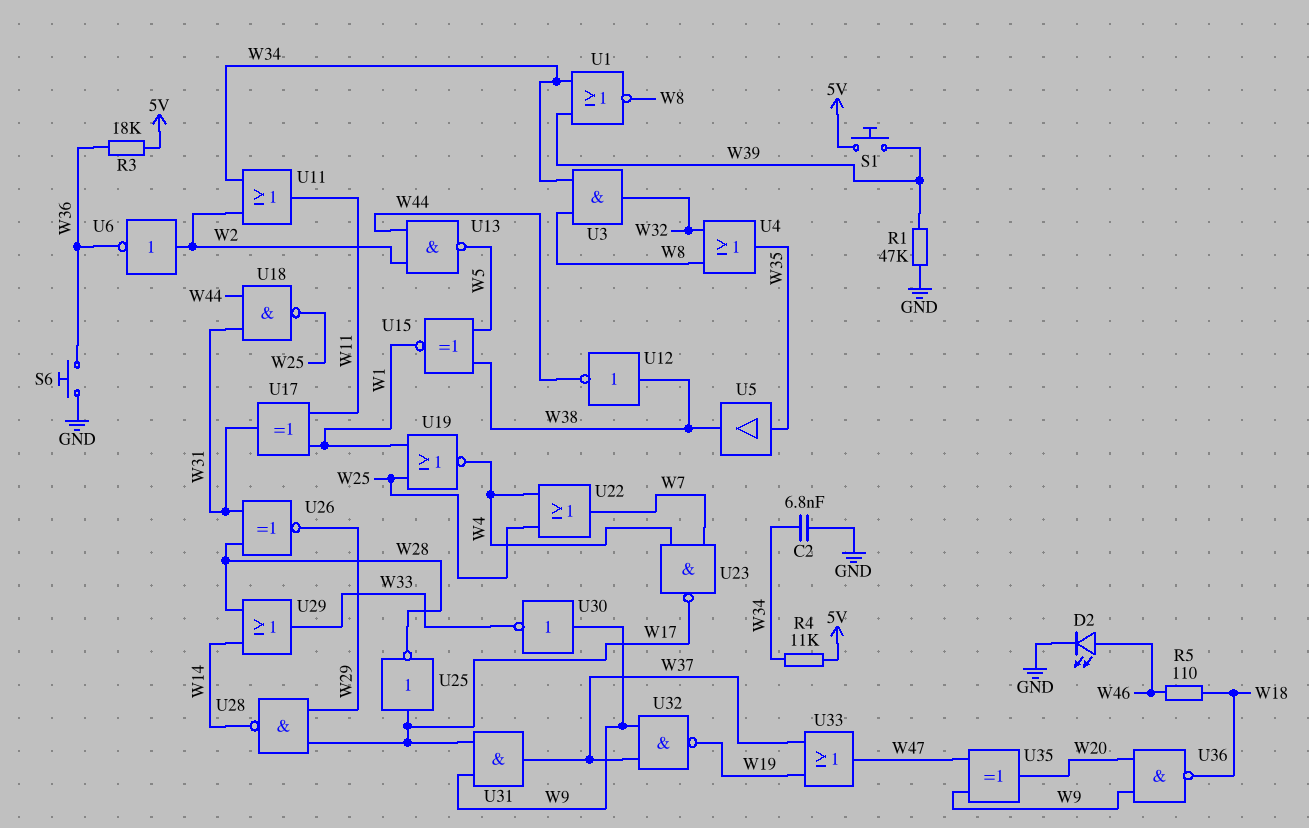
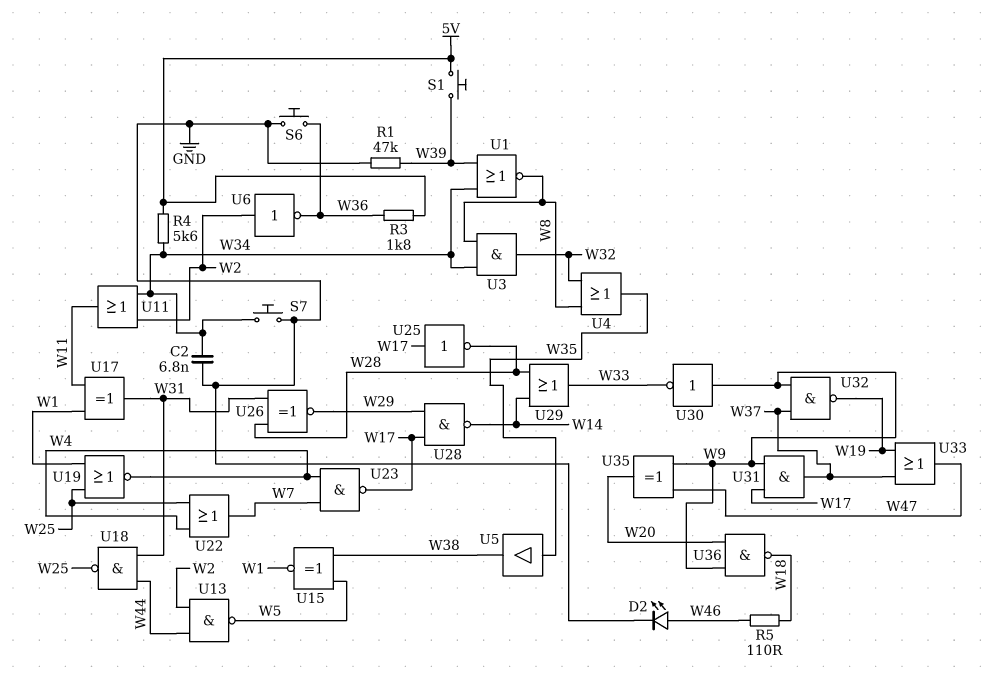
R3: 18k (5V, W36) -> 1.8k (5V, W36)
R4: 11k (5V, W34) -> 5.6k (5V, W34)
S7: none -> button (GND, W34)
U12: NOT (in W38, out W44) -> none

